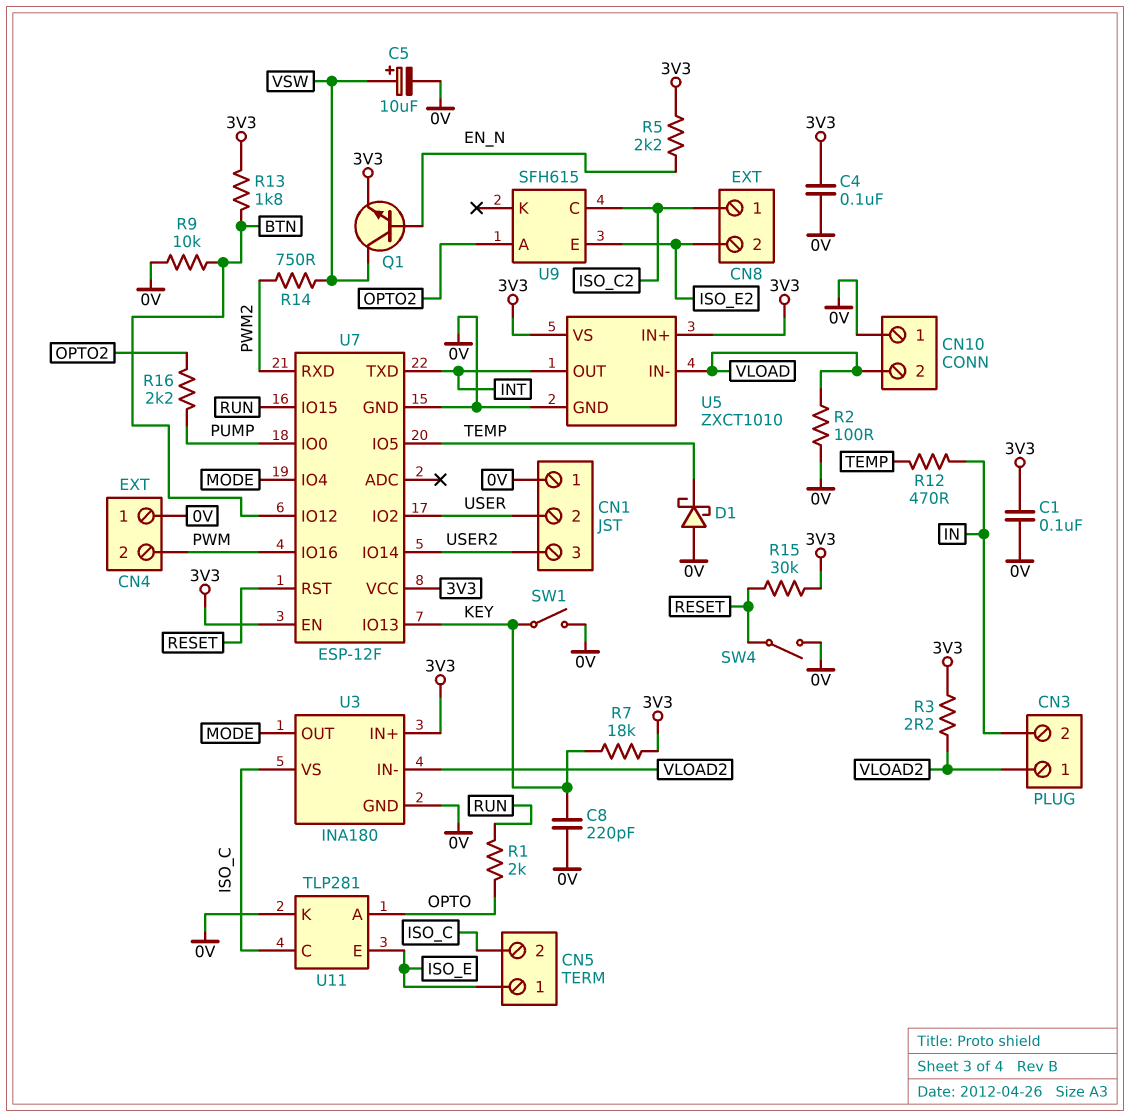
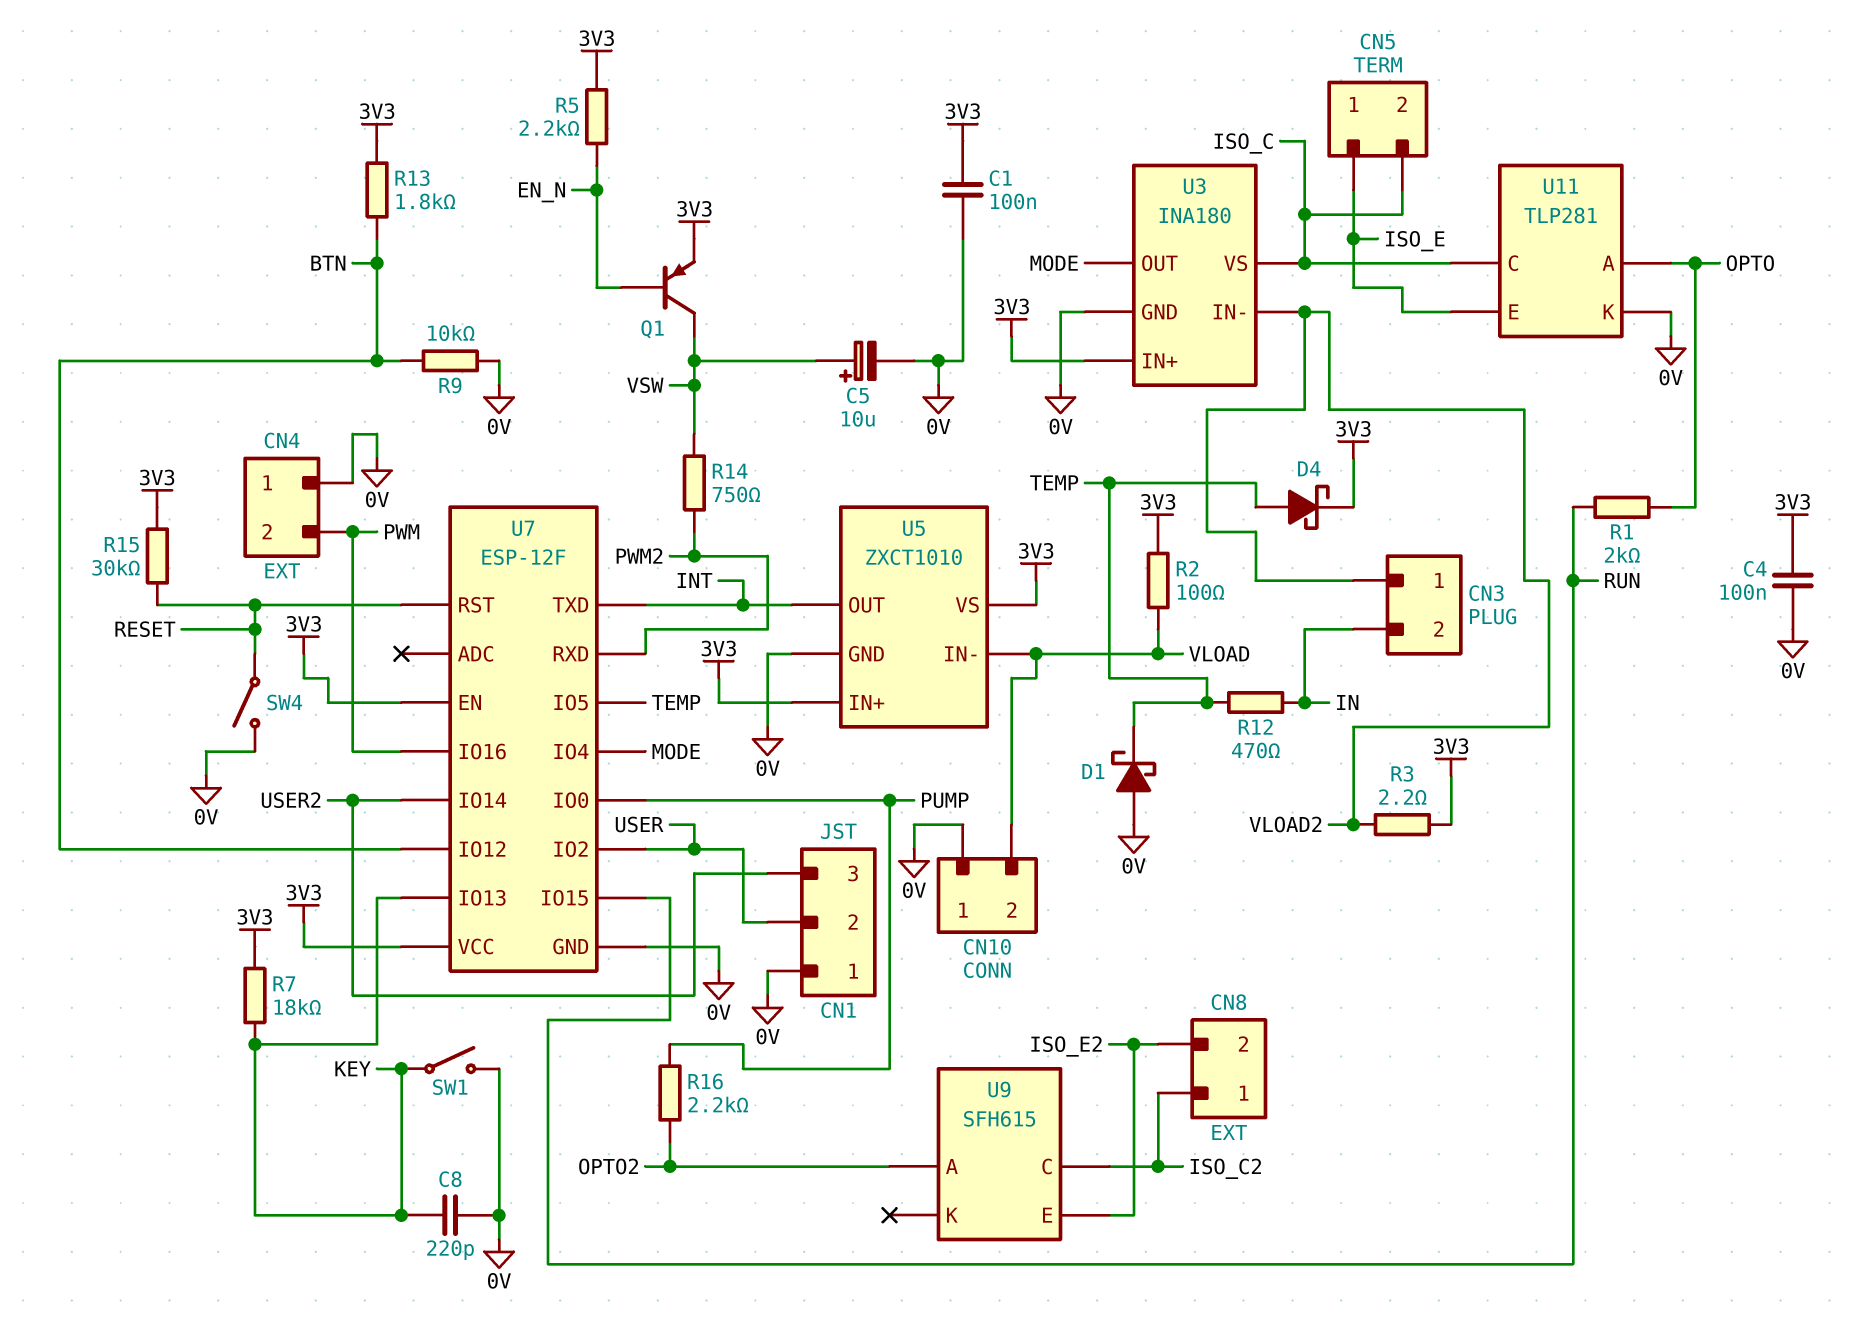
D4: none -> schottky (A TEMP, K 3V3)
Q1: NPN (B EN_N, C VSW, E 3V3) -> PNP (B EN_N, C VSW, E 3V3)
R2: 100 (0V, VLOAD) -> 100 (3V3, VLOAD)

